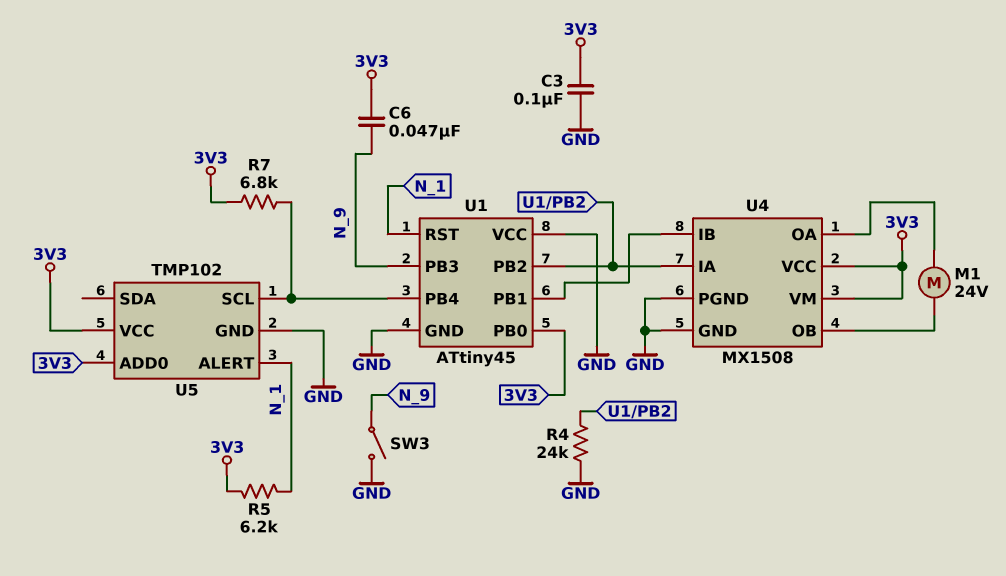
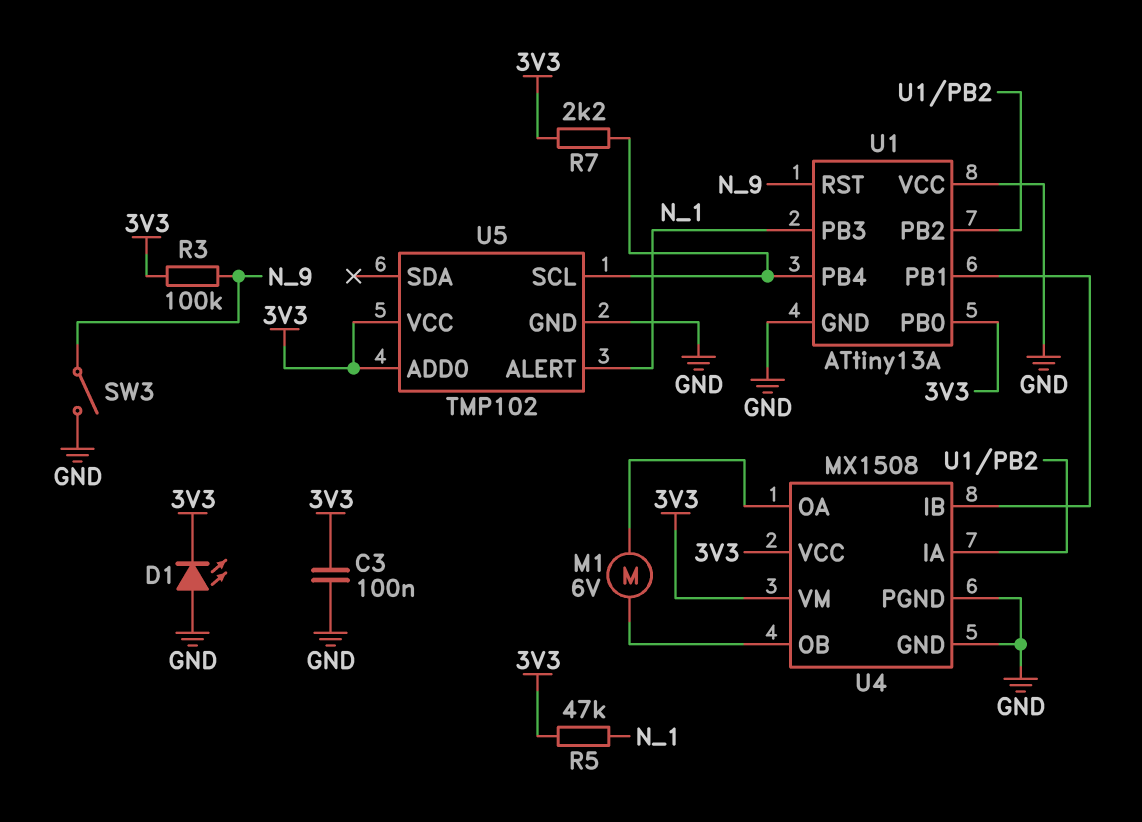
C6: 47nF (3V3, N_9) -> none
D1: none -> LED (A GND, K 3V3)
M1: motor 24V (U4/OA, U4/OB) -> motor 6V (U4/OA, U4/OB)
R3: none -> 100k (3V3, N_9)
R4: 24k (GND, U1/PB2) -> none
R5: 6.2k (3V3, N_1) -> 47k (3V3, N_1)
R7: 6.8k (3V3, U1/PB4) -> 2.2k (3V3, U1/PB4)
U1: ATtiny45 -> ATtiny13A
U1 pin PB3: N_9 -> N_1
U1 pin RST: N_1 -> N_9

